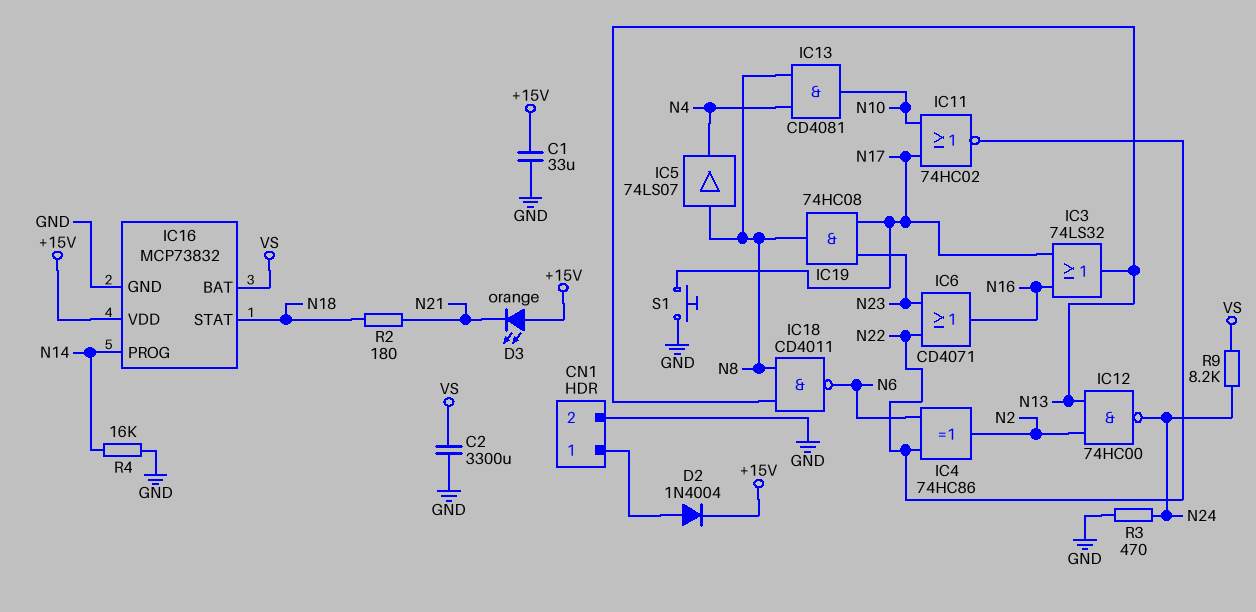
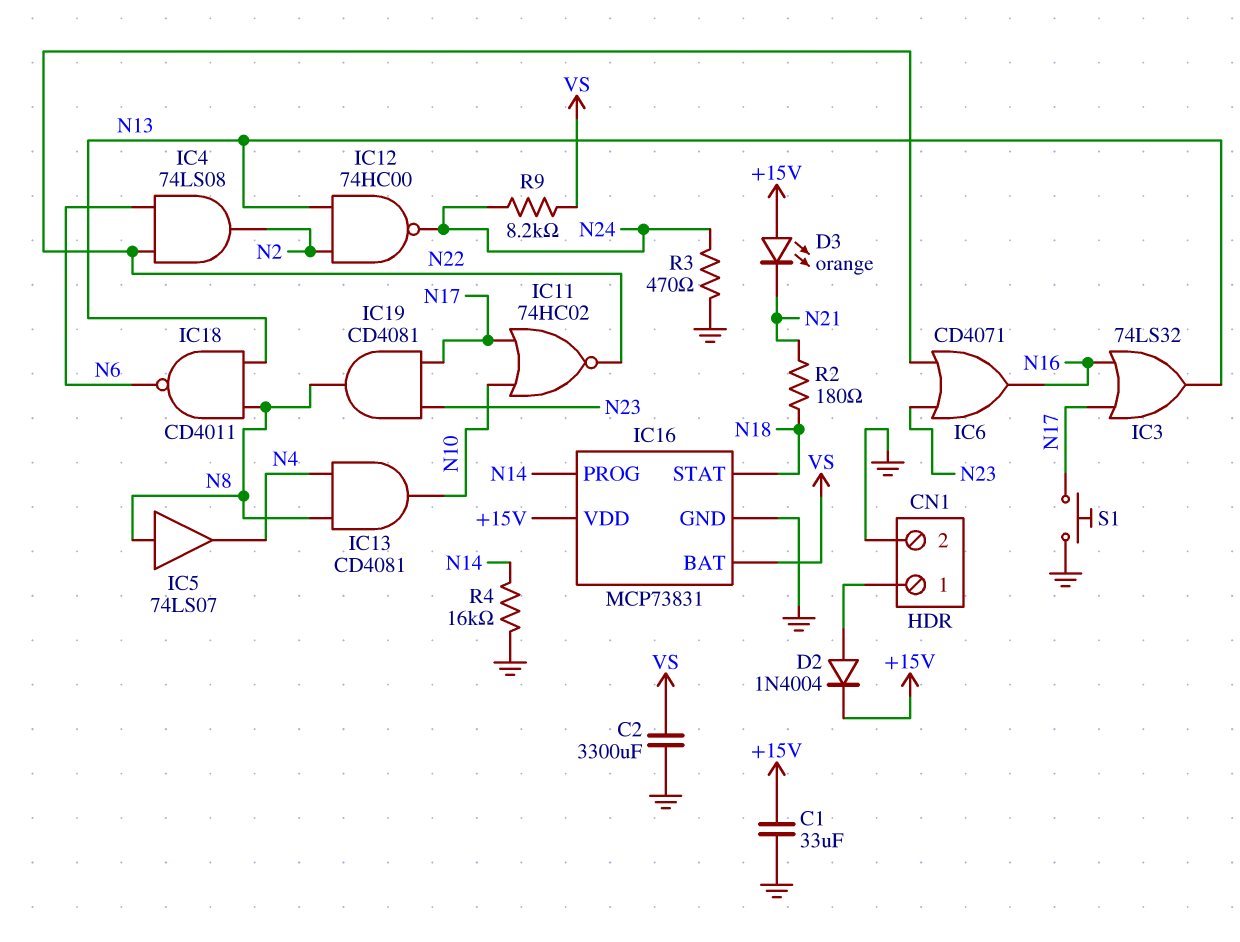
IC4: XOR 74HC86 (in N6, in N22, out N2) -> AND 74LS08 (in N6, in N22, out N2)
IC16: MCP73832 -> MCP73831
IC19: AND 74HC08 (in N17, in N23, out N8) -> AND CD4081 (in N17, in N23, out N8)

